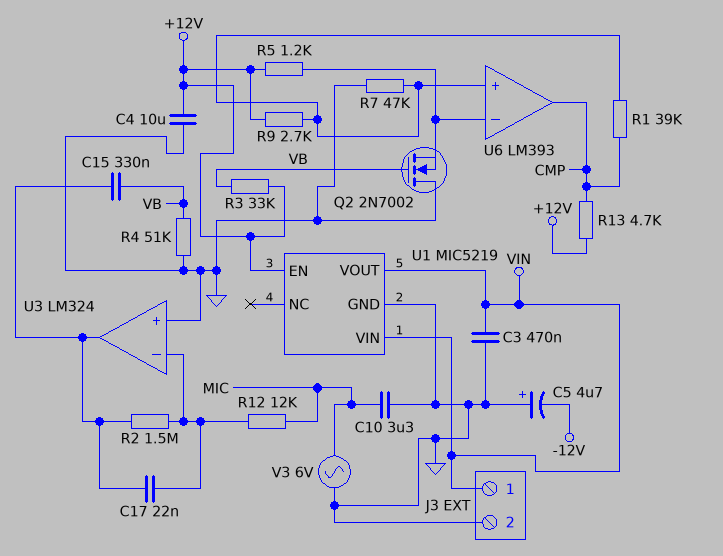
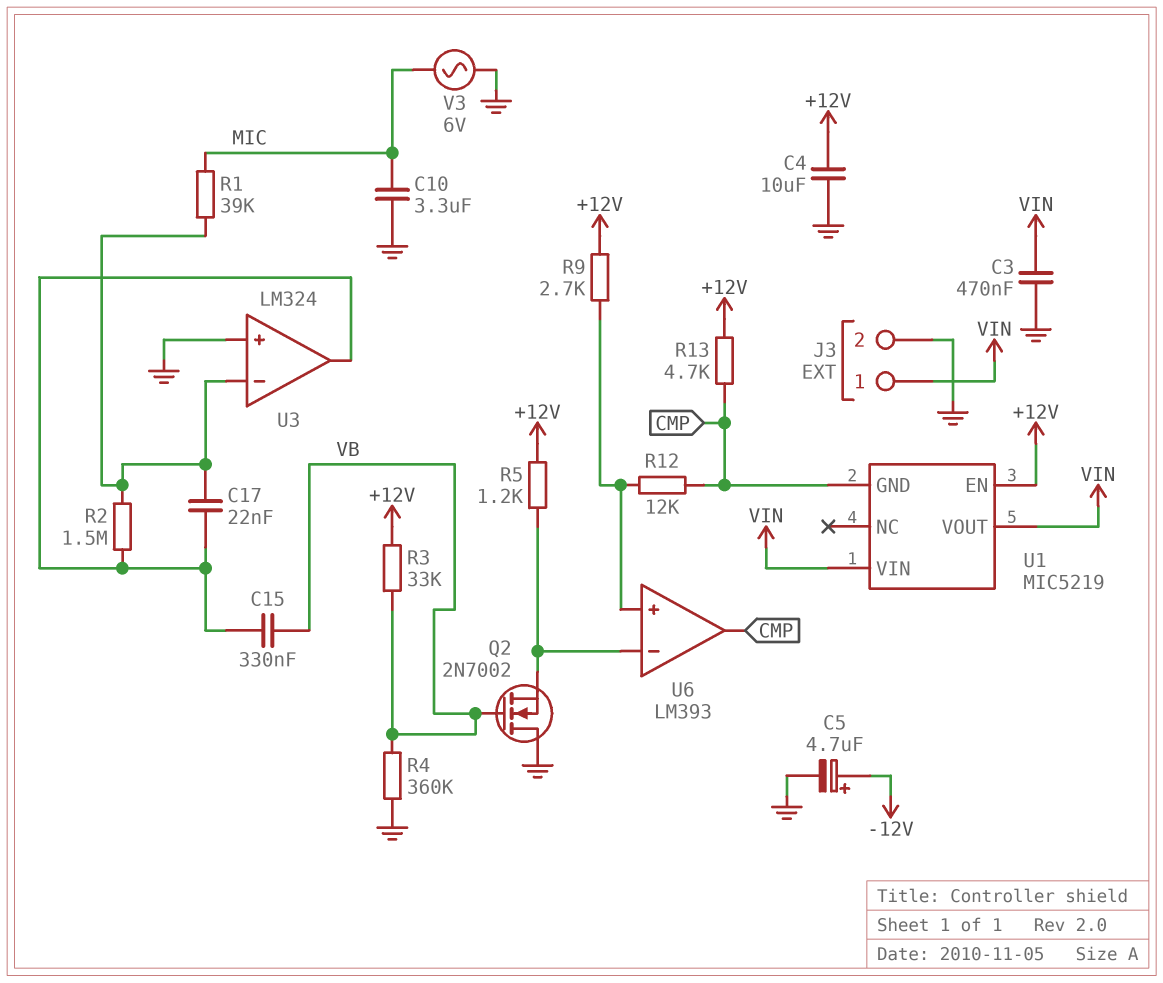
C5: 4.7uF (plus GND, minus -12V) -> 4.7uF (plus -12V, minus GND)
R1: 39k (CMP, U6/in+) -> 39k (MIC, U3/in-)
R4: 51k (GND, VB) -> 360k (GND, VB)
R7: 47k (GND, U6/in+) -> none
R12: 12k (MIC, U3/in-) -> 12k (CMP, U6/in+)
U1 pin GND: GND -> CMP

